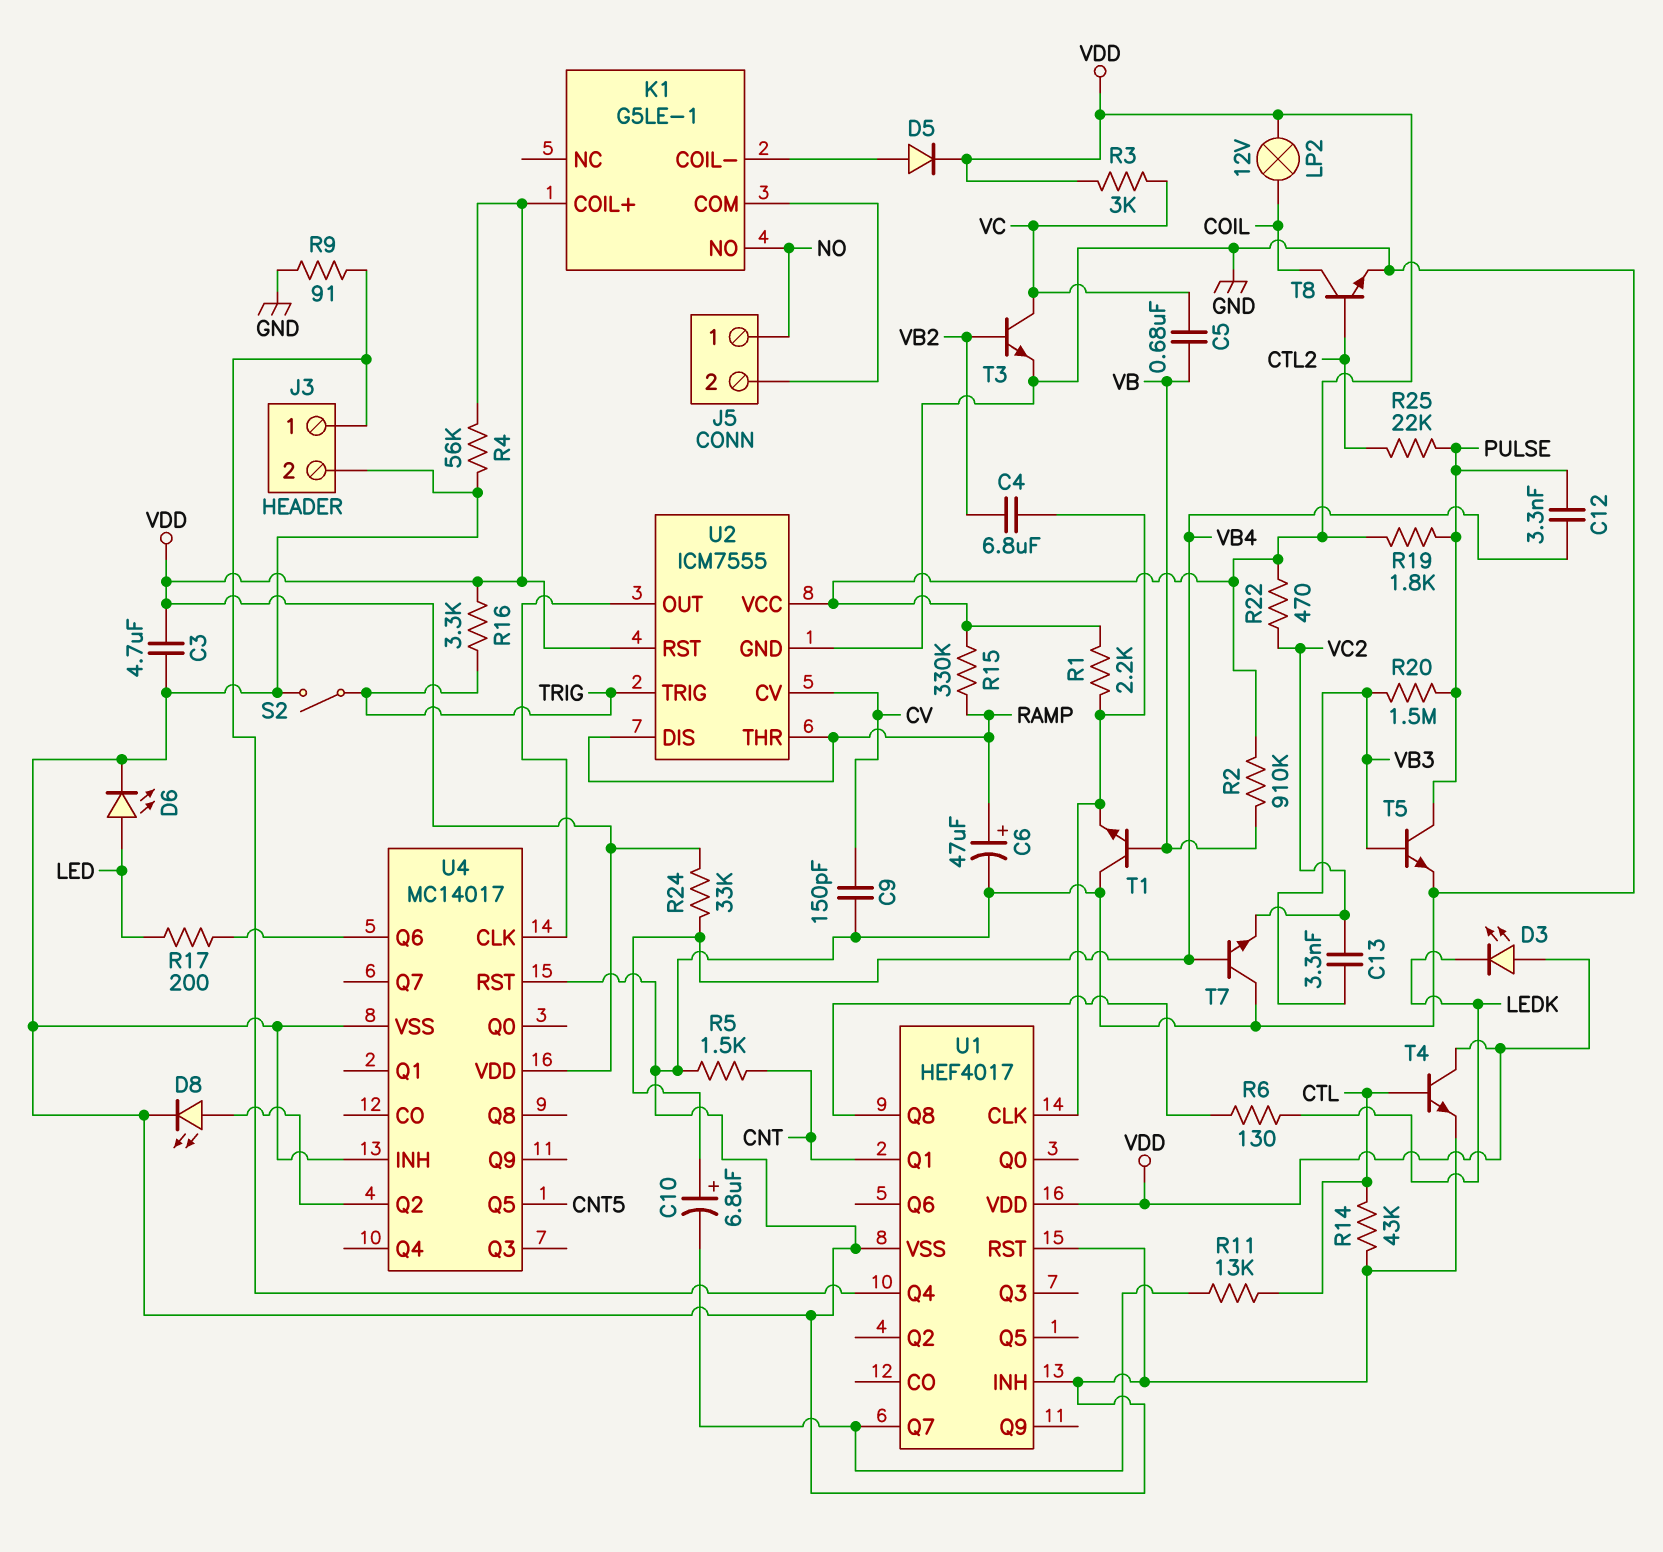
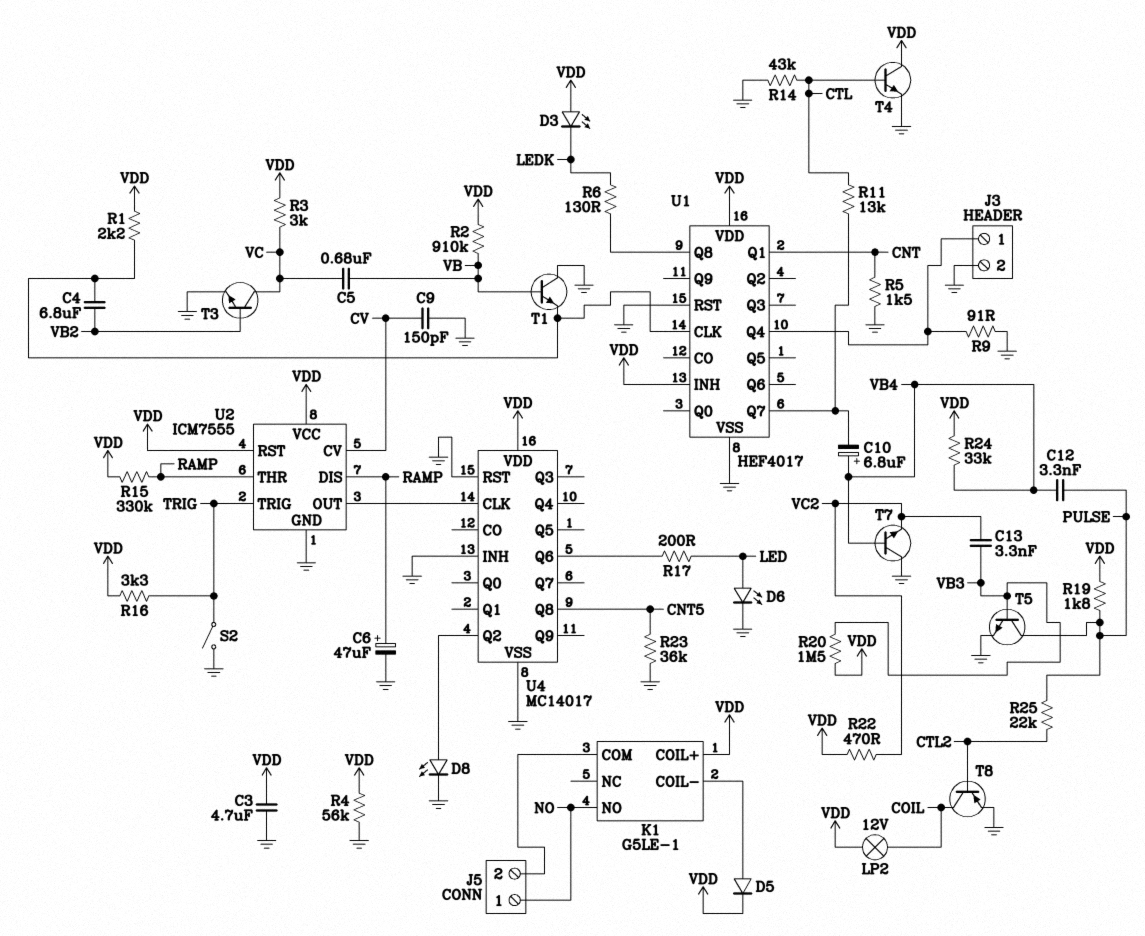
R20: 1.5M (PULSE, VB3) -> 1.5M (VB3, VDD)
R23: none -> 36k (CNT5, GND)
T8: NPN (B CTL2, C COIL, E GND) -> PNP (B CTL2, C COIL, E GND)
U1 pin INH: GND -> VDD
U4 pin Q5: CNT5 -> none
U4 pin Q8: none -> CNT5

